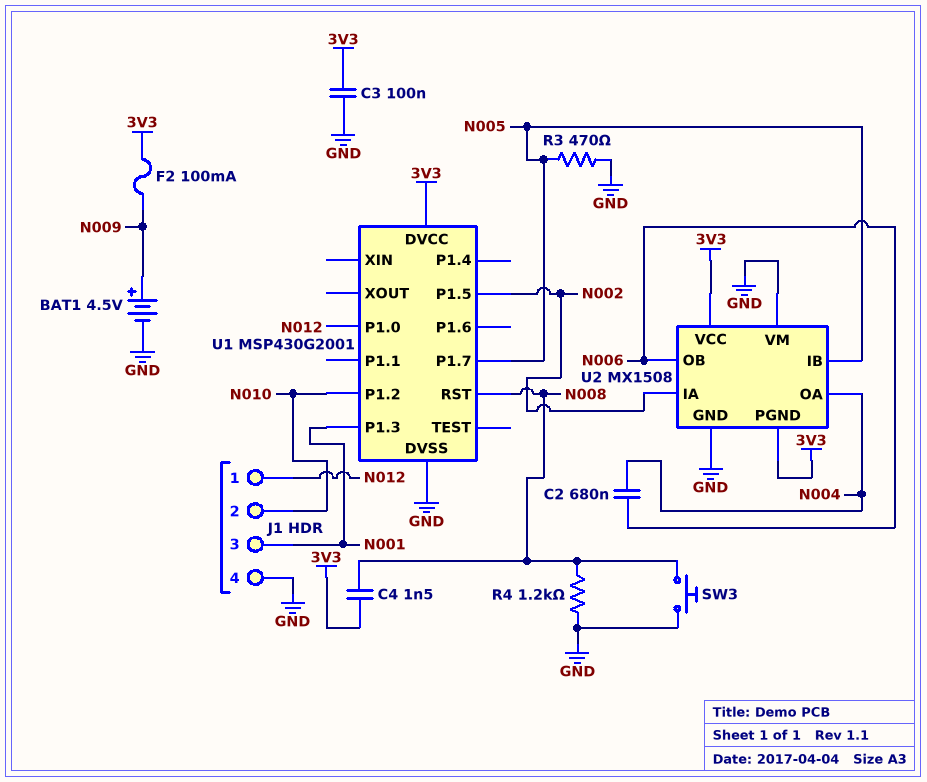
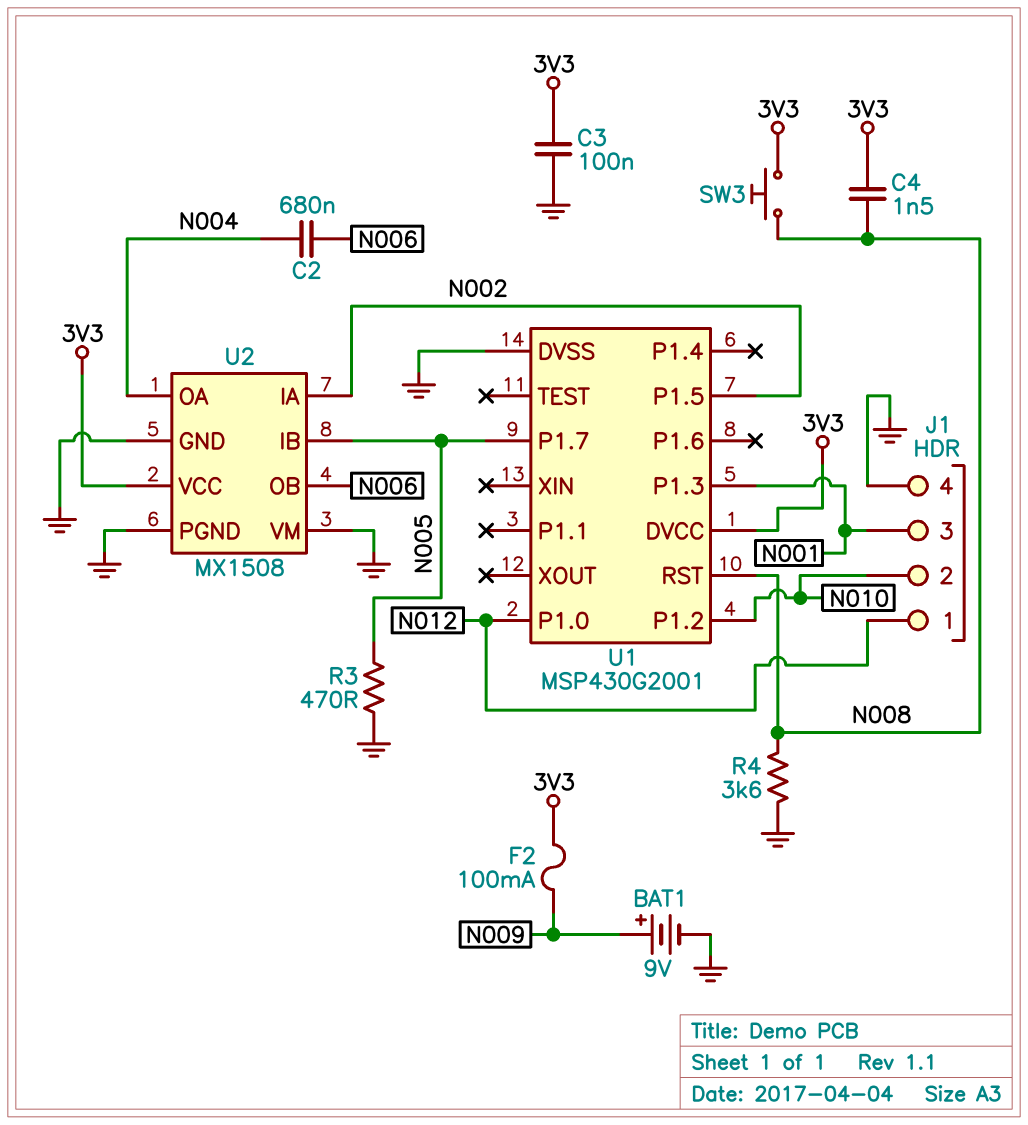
BAT1: 4.5V (plus N009, minus GND) -> 9V (plus N009, minus GND)
R4: 1.2k (GND, N008) -> 3.6k (GND, N008)
SW3: button (GND, N008) -> button (3V3, N008)
U2 pin PGND: 3V3 -> GND

